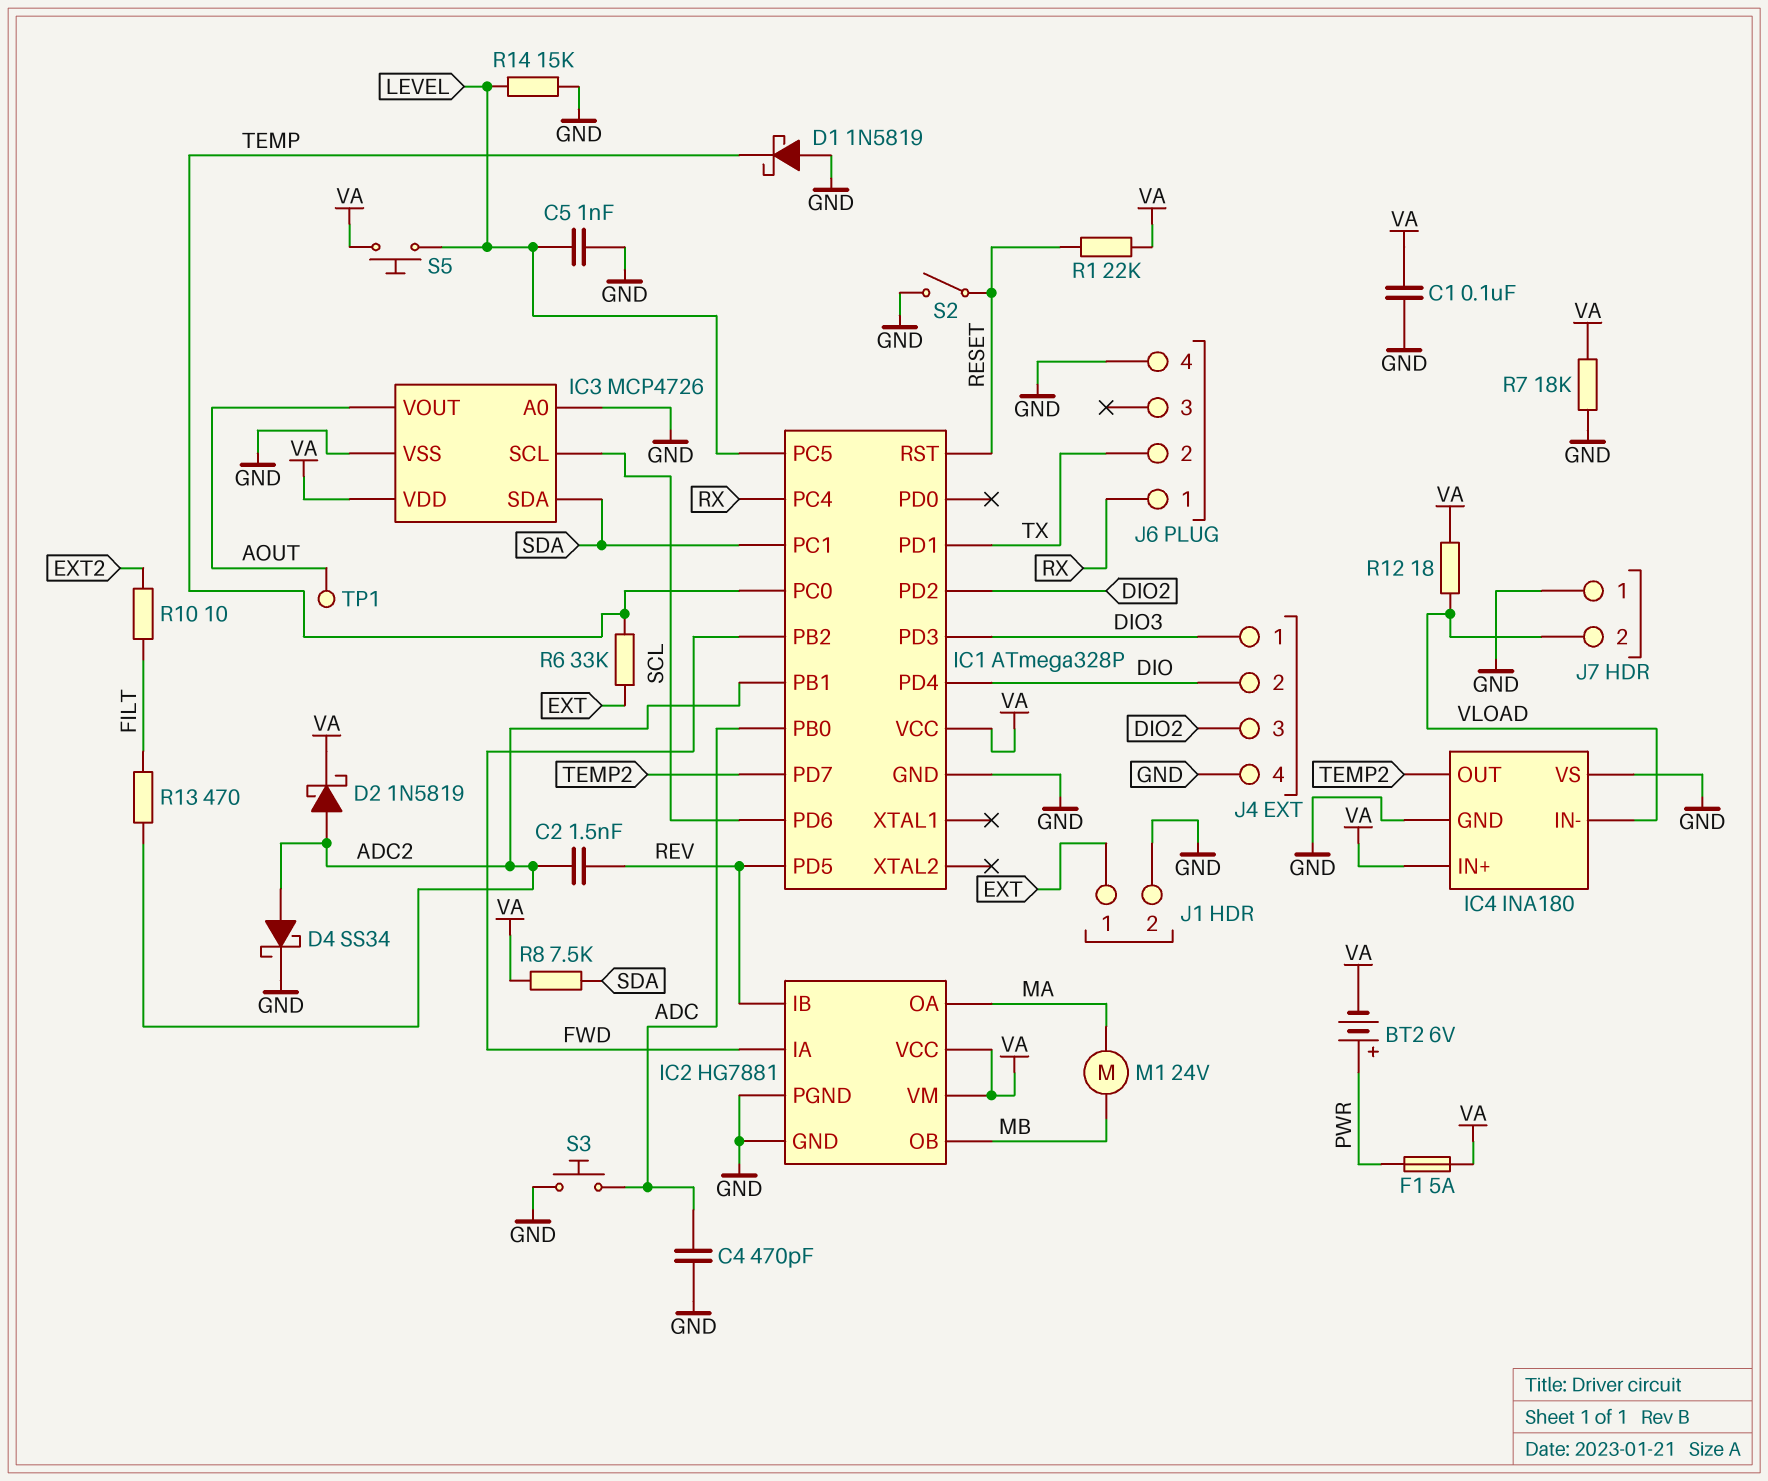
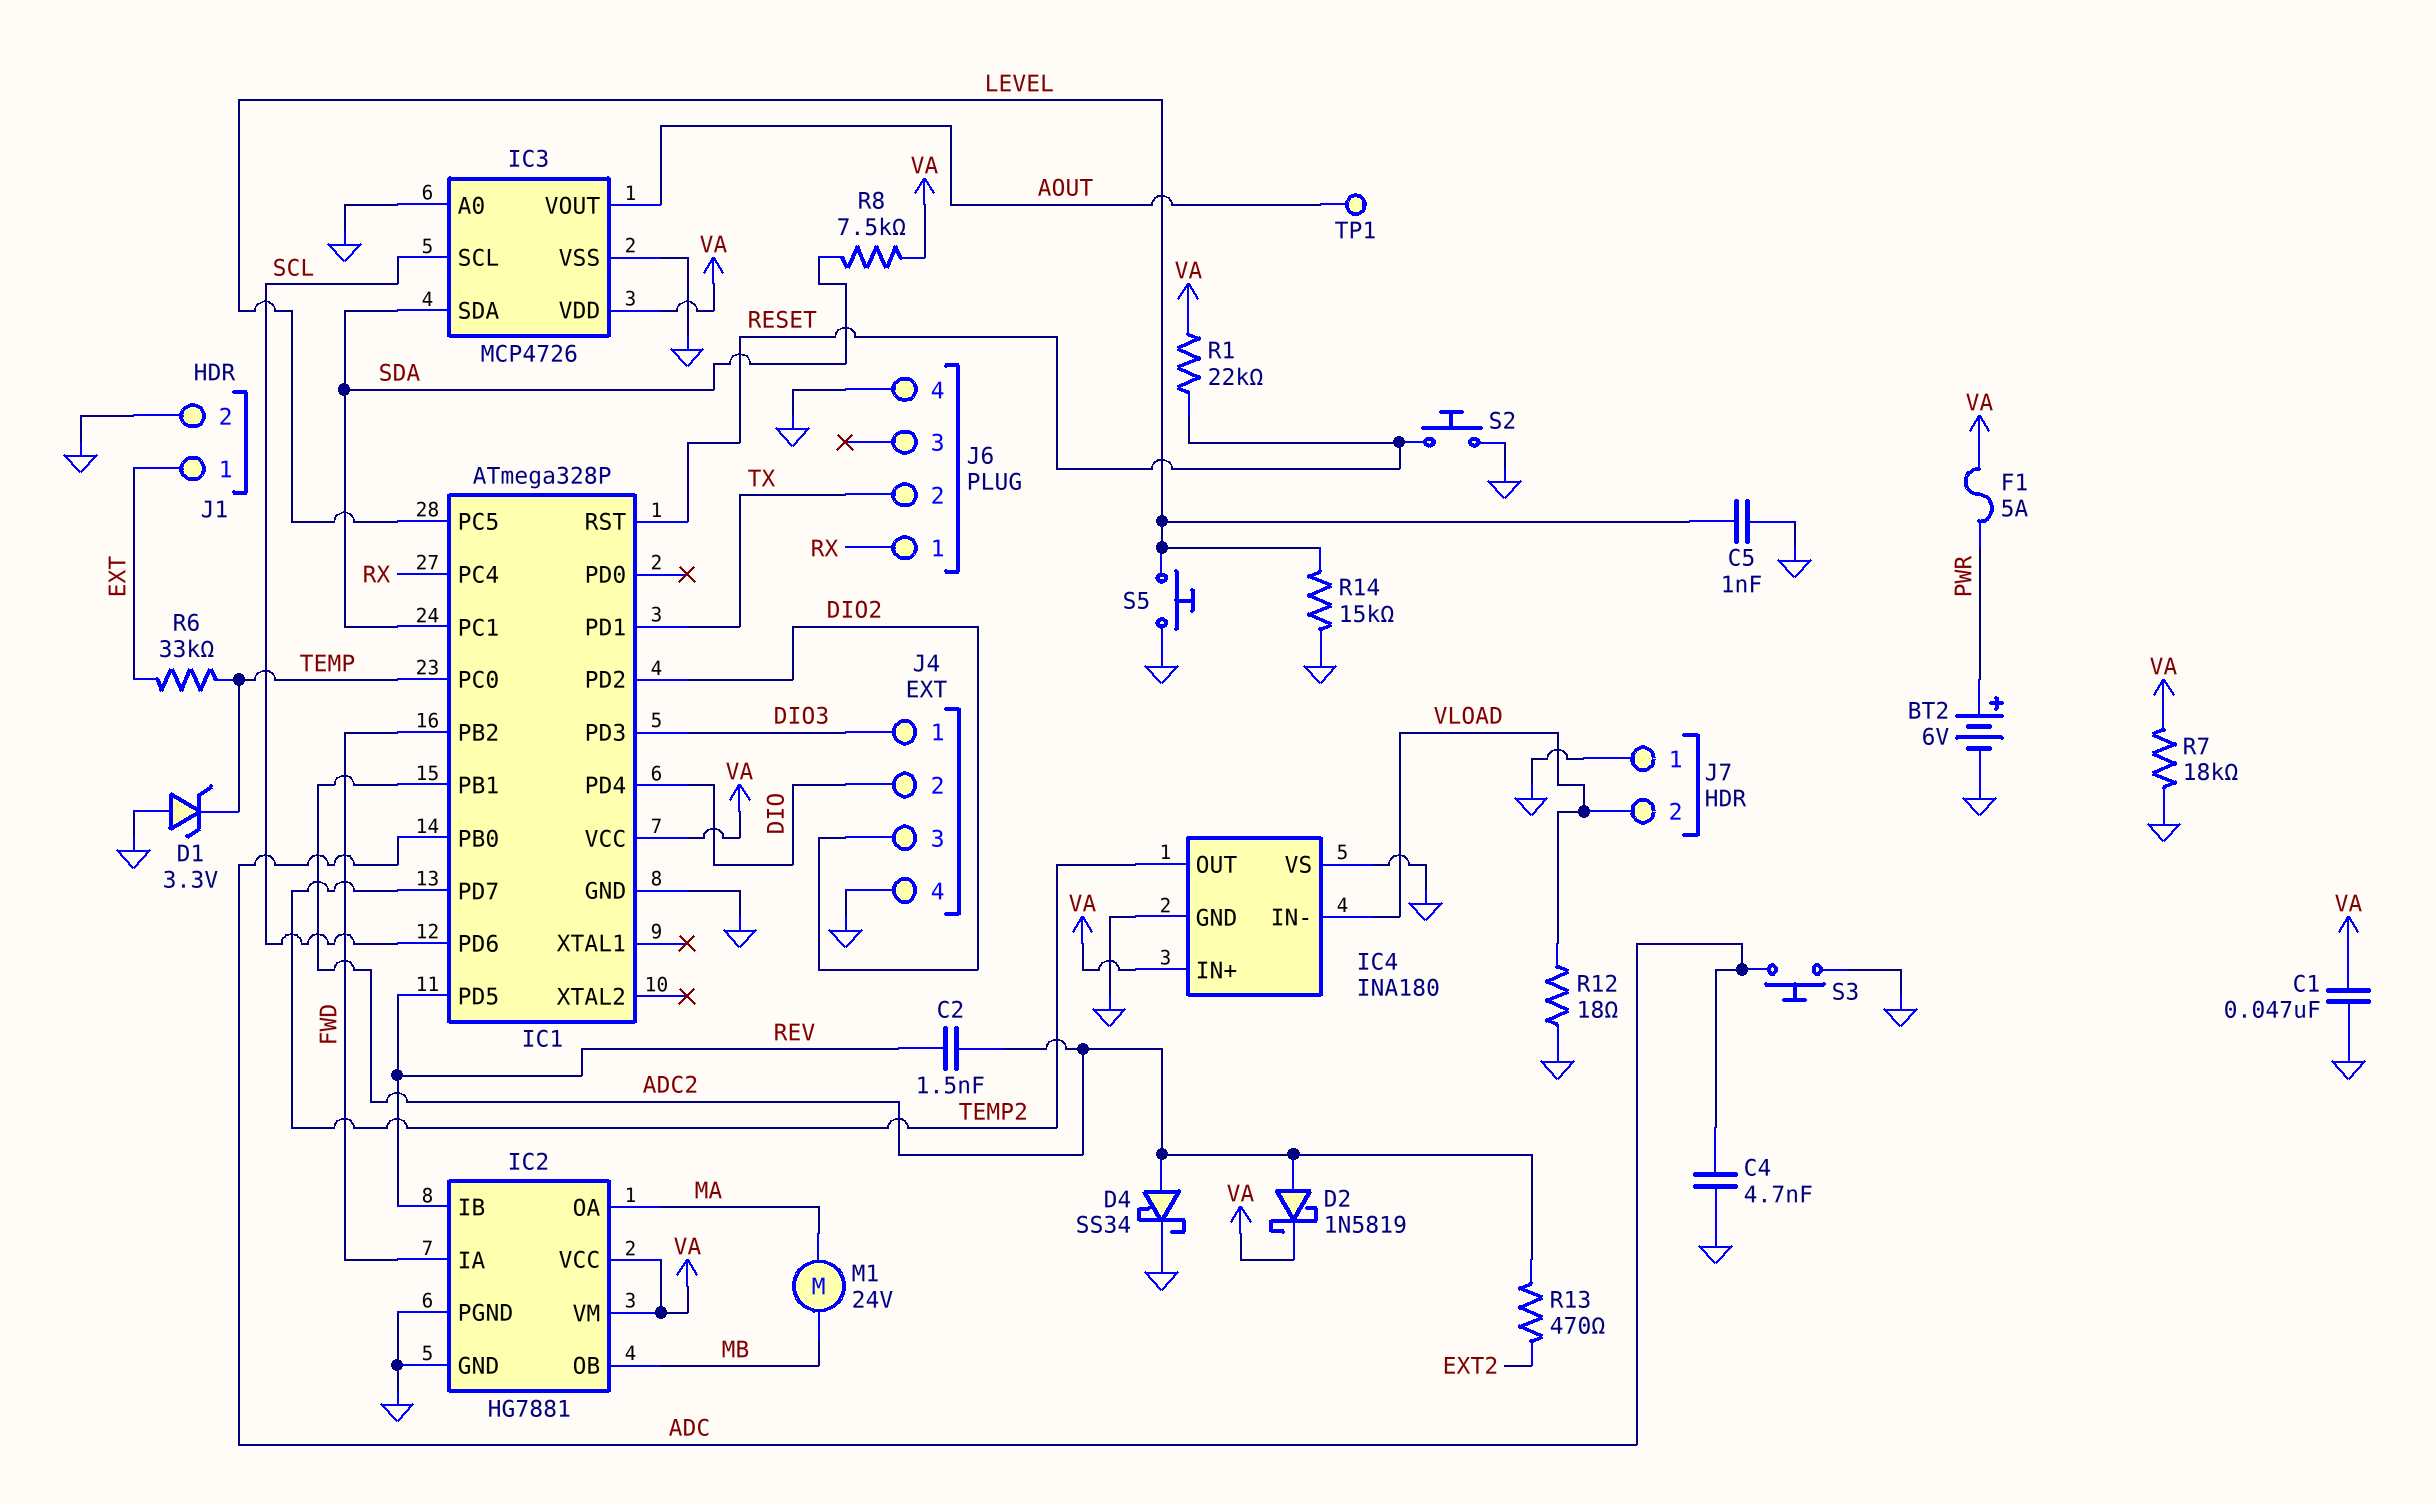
BT2: 6V (plus PWR, minus VA) -> 6V (plus PWR, minus GND)
C1: 100nF (GND, VA) -> 47nF (GND, VA)
C4: 470pF (ADC, GND) -> 4.7nF (ADC, GND)
D1: schottky 1N5819 (A GND, K TEMP) -> zener 3.3V (A GND, K TEMP)
R10: 10 (EXT2, FILT) -> none
R12: 18 (VA, VLOAD) -> 18 (GND, VLOAD)
R13: 470 (ADC2, FILT) -> 470 (ADC2, EXT2)
S2: switch (GND, RESET) -> button (GND, RESET)
S5: button (LEVEL, VA) -> button (GND, LEVEL)

